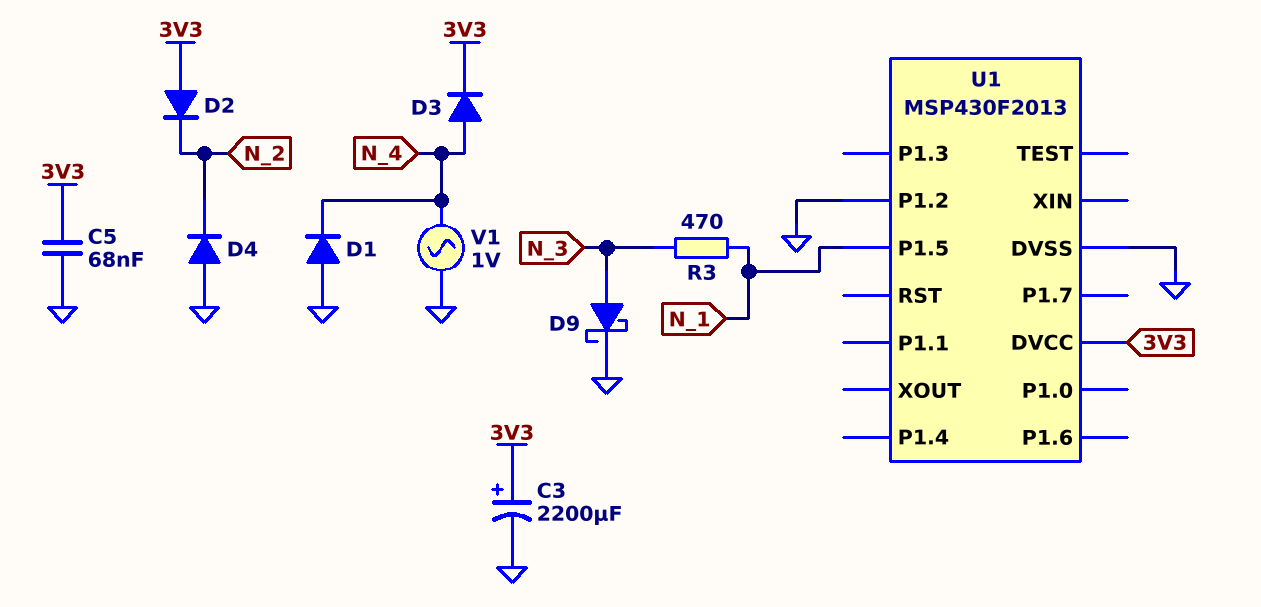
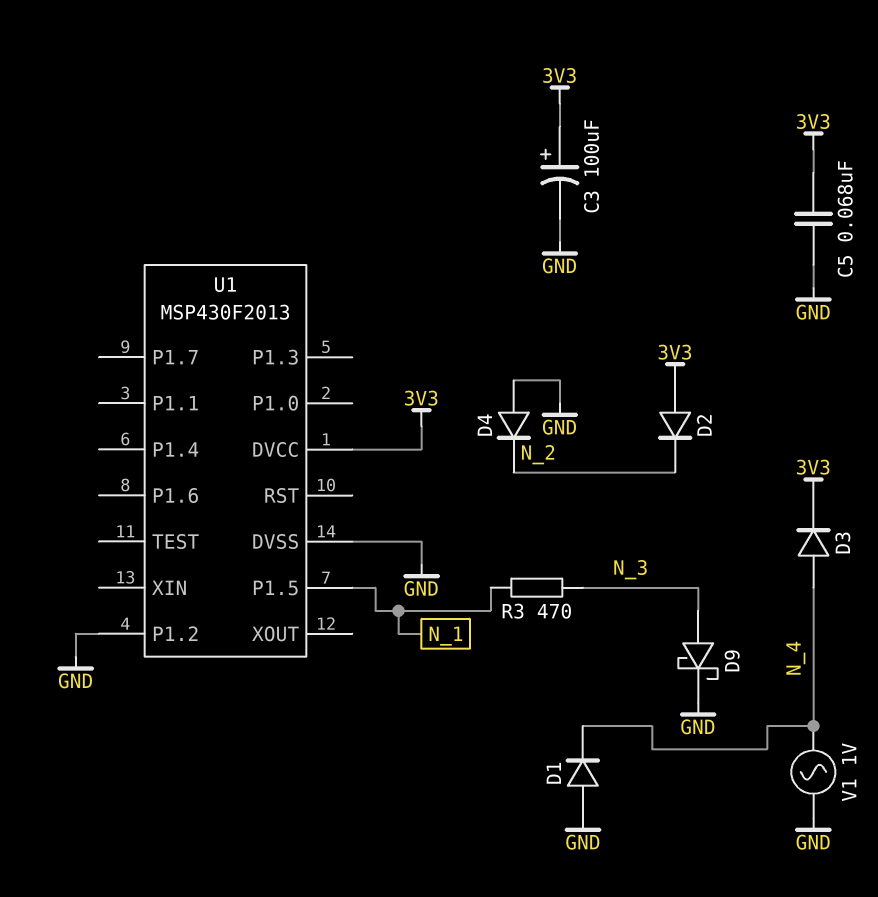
C3: 2200uF (plus 3V3, minus GND) -> 100uF (plus 3V3, minus GND)

